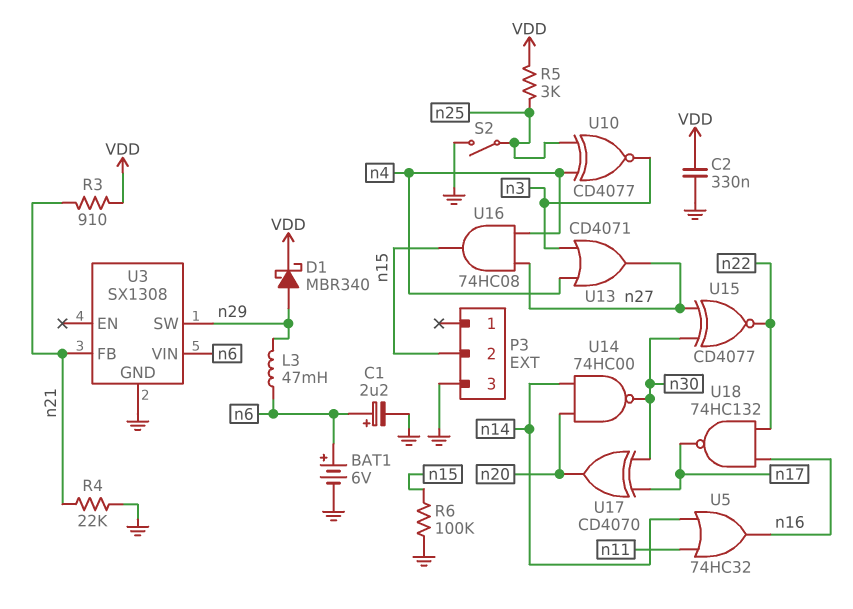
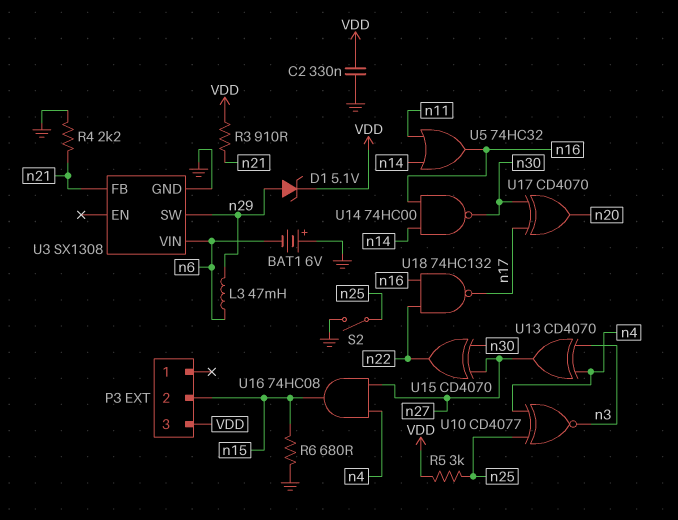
BAT1: 6V (plus n6, minus GND) -> 6V (plus GND, minus n6)
C1: 2.2uF (plus n6, minus GND) -> none
D1: schottky MBR340 (A n29, K VDD) -> zener 5.1V (A n29, K VDD)
P3 pin 3: GND -> VDD
R4: 22k (GND, n21) -> 2.2k (GND, n21)
R6: 100k (GND, n15) -> 680 (GND, n15)
U13: OR CD4071 (in n3, in n4, out n27) -> XOR CD4070 (in n3, in n4, out n27)
U14: NAND 74HC00 (in n14, in n20, out n30) -> NAND 74HC00 (in n14, in n16, out n30)
U15: XNOR CD4077 (in n27, in n30, out n22) -> XOR CD4070 (in n27, in n30, out n22)

